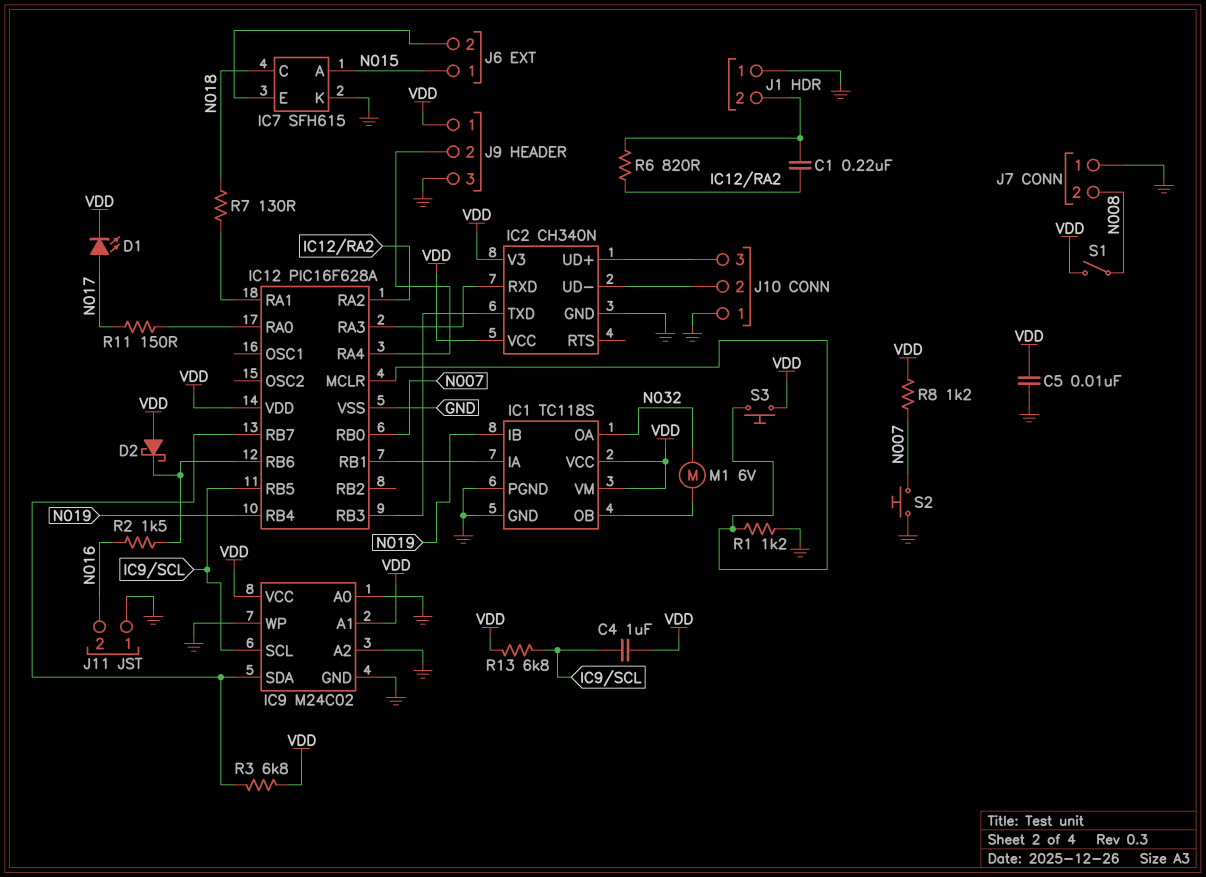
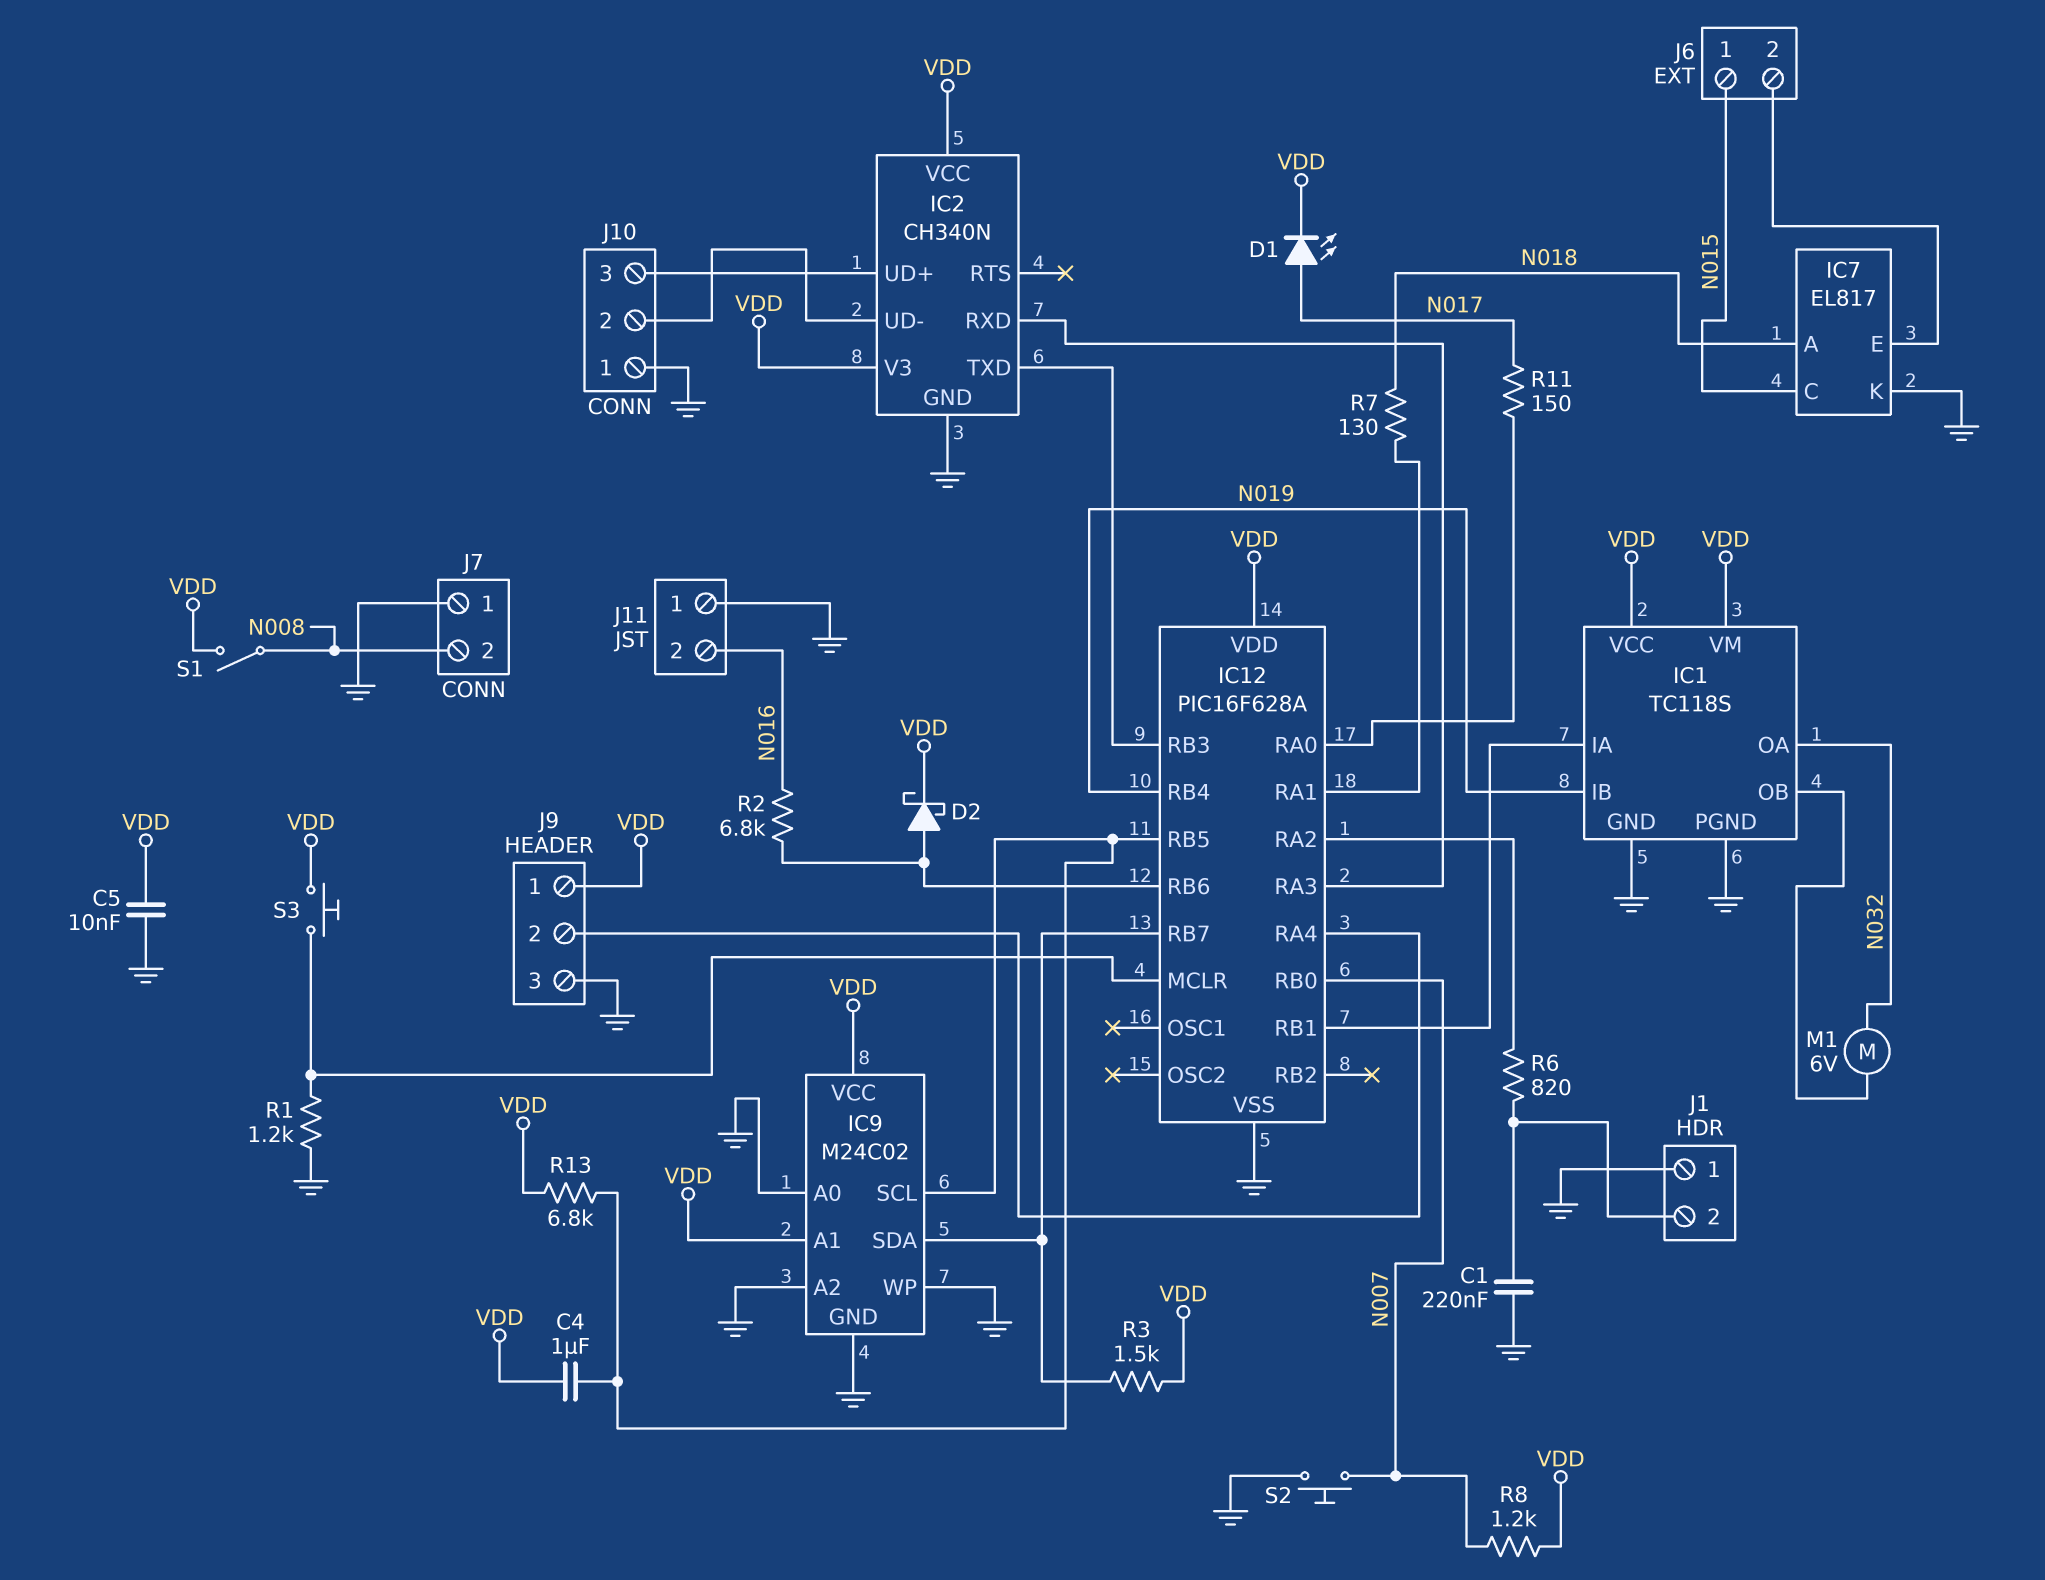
C1: 220nF (IC12/RA2, J1/2) -> 220nF (GND, J1/2)
D2: schottky (A VDD, K IC12/RB6) -> schottky (A IC12/RB6, K VDD)
IC7: SFH615 -> EL817
IC7 pin A: N015 -> N018
IC7 pin C: N018 -> N015
R2: 1.5k (IC12/RB6, N016) -> 6.8k (IC12/RB6, N016)
R3: 6.8k (IC9/SDA, VDD) -> 1.5k (IC9/SDA, VDD)

